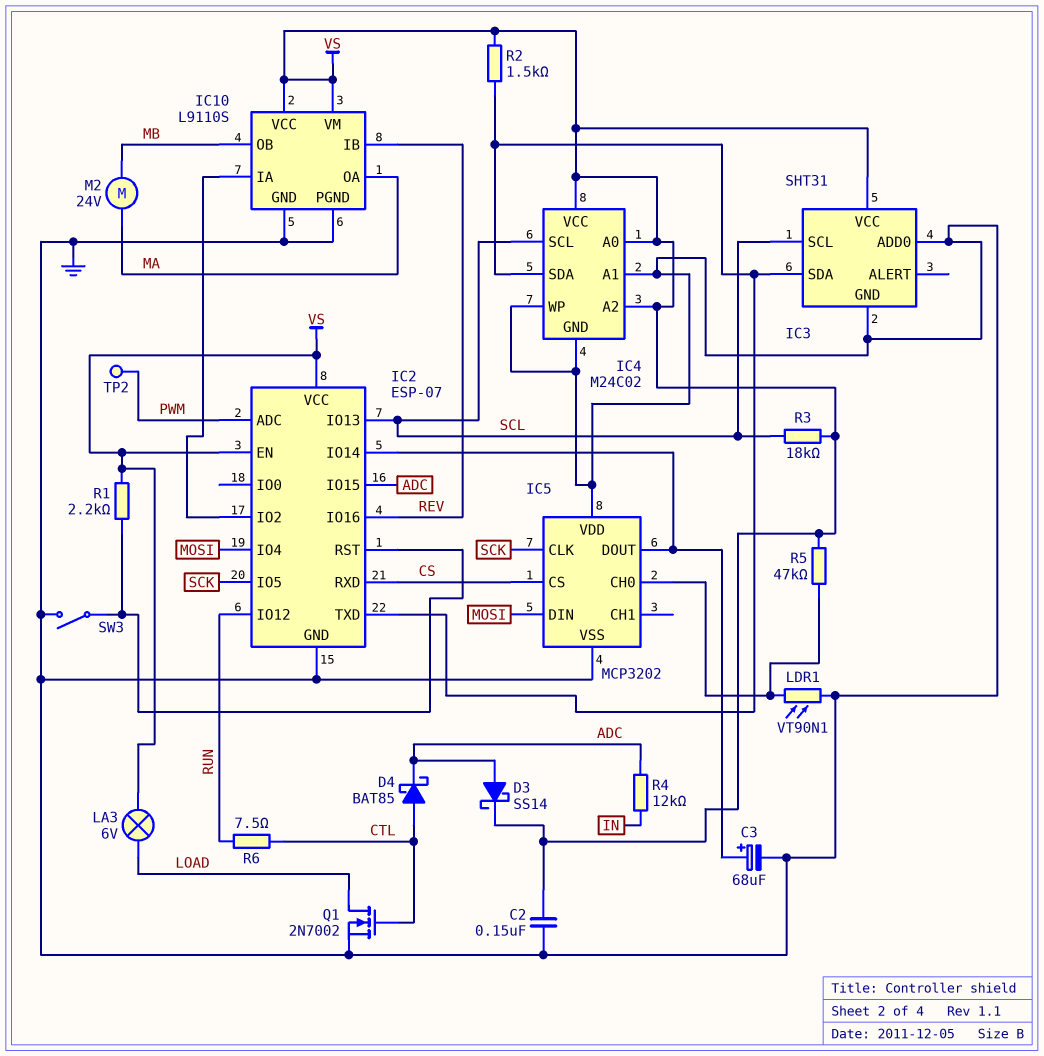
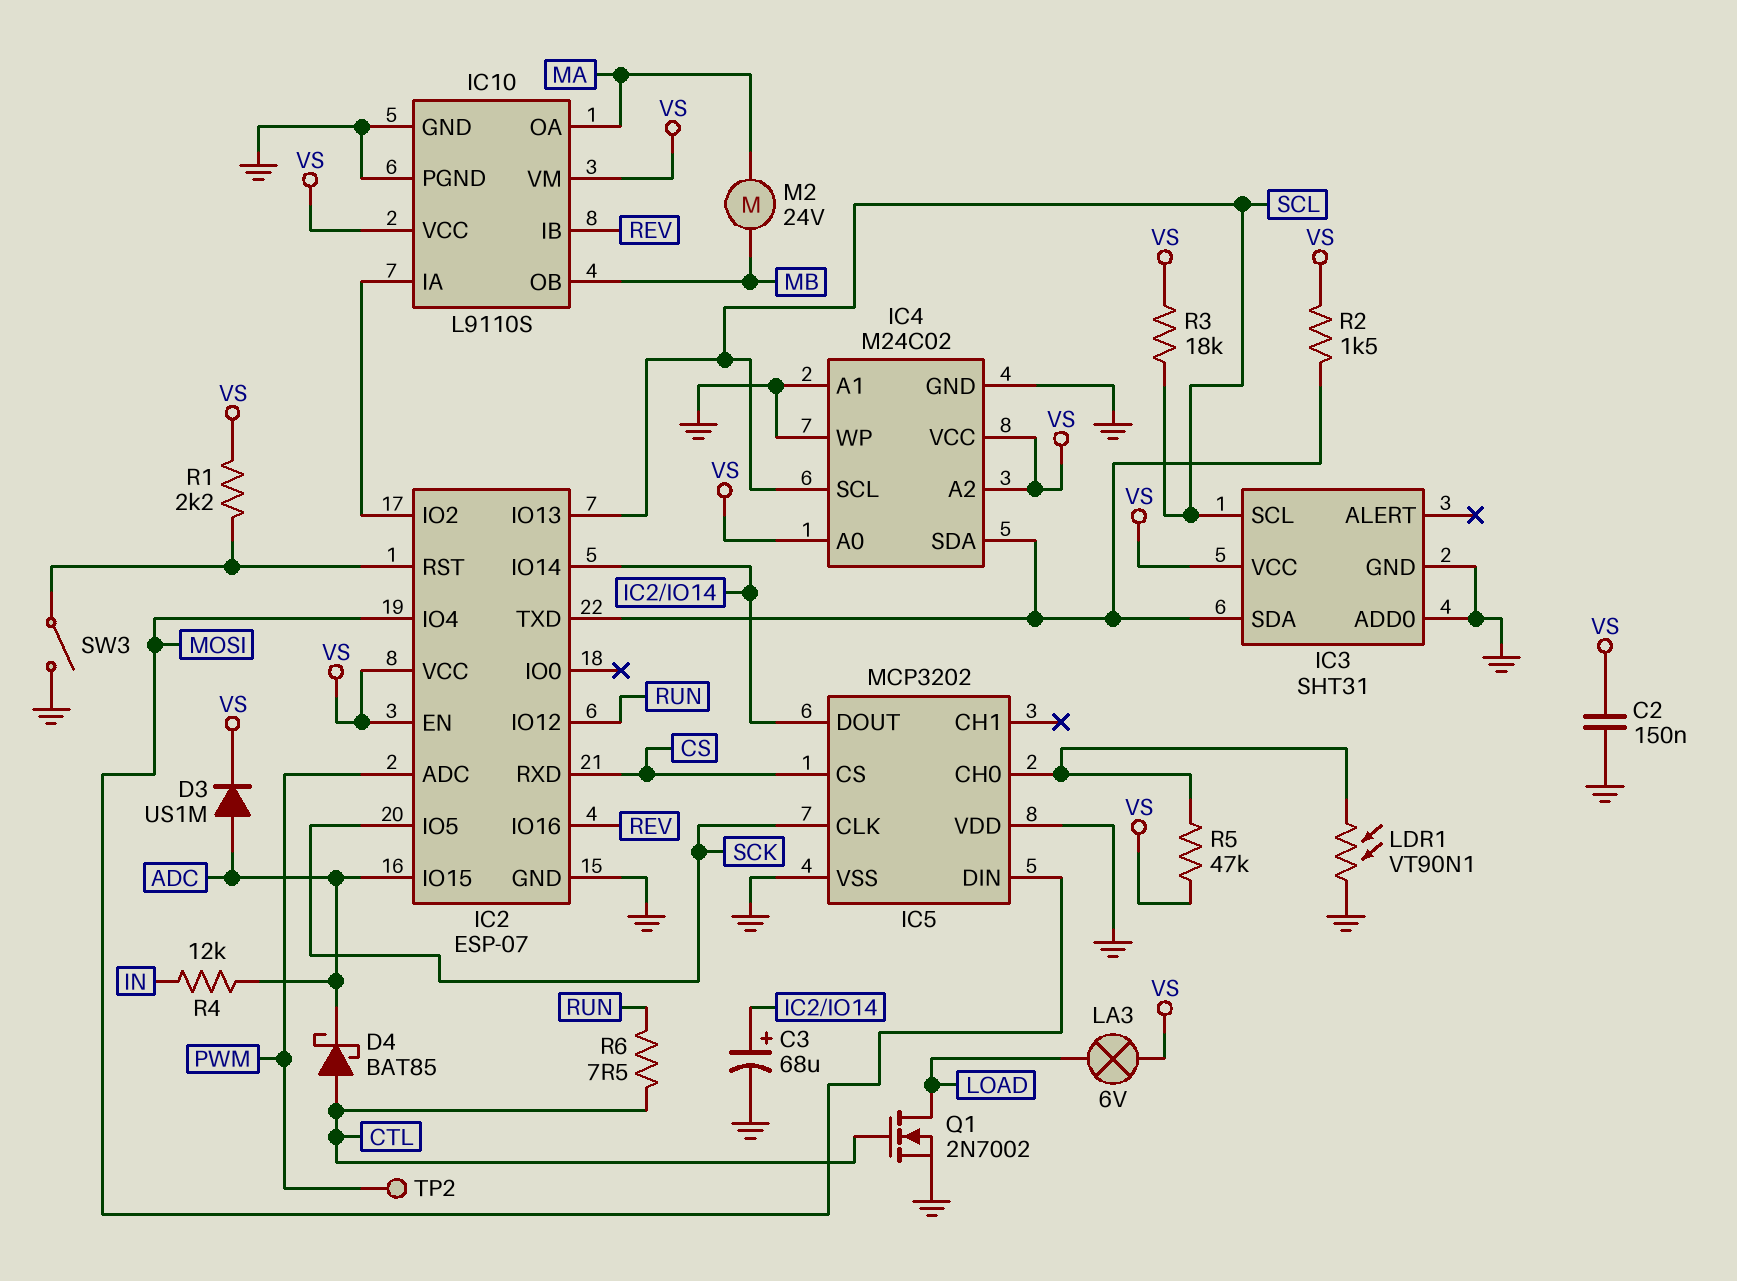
D3: schottky SS14 (A ADC, K VS) -> diode US1M (A ADC, K VS)

